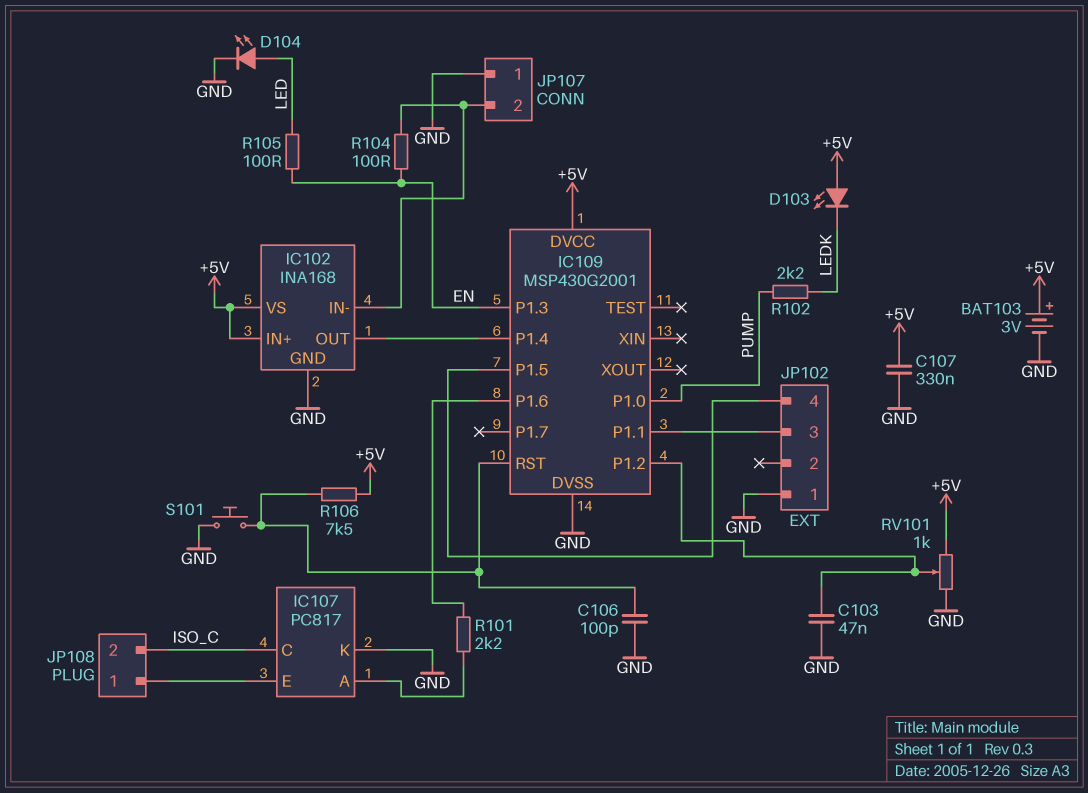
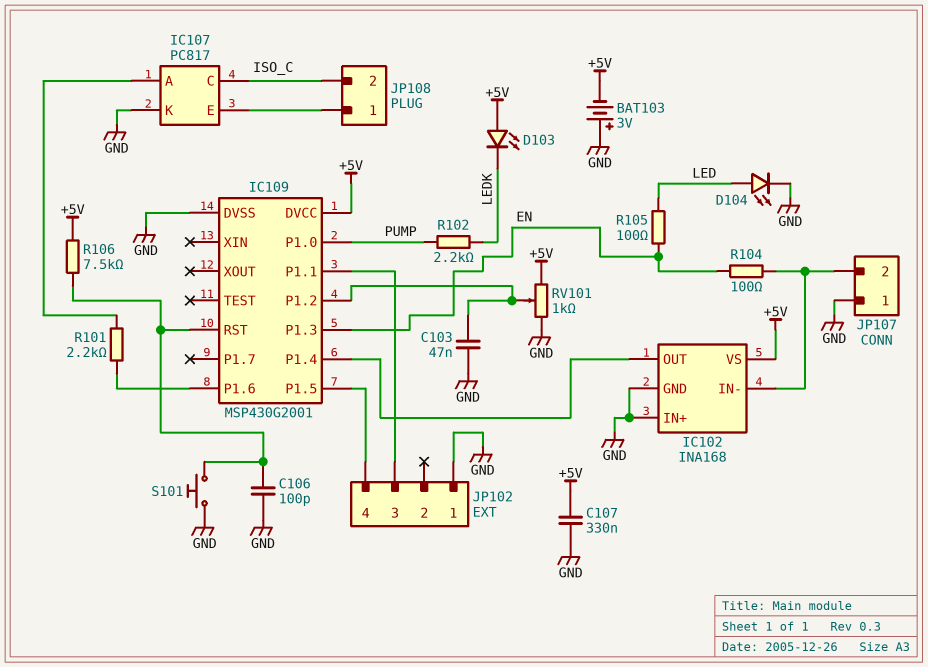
BAT103: 3V (plus +5V, minus GND) -> 3V (plus GND, minus +5V)
IC102 pin IN+: +5V -> GND

